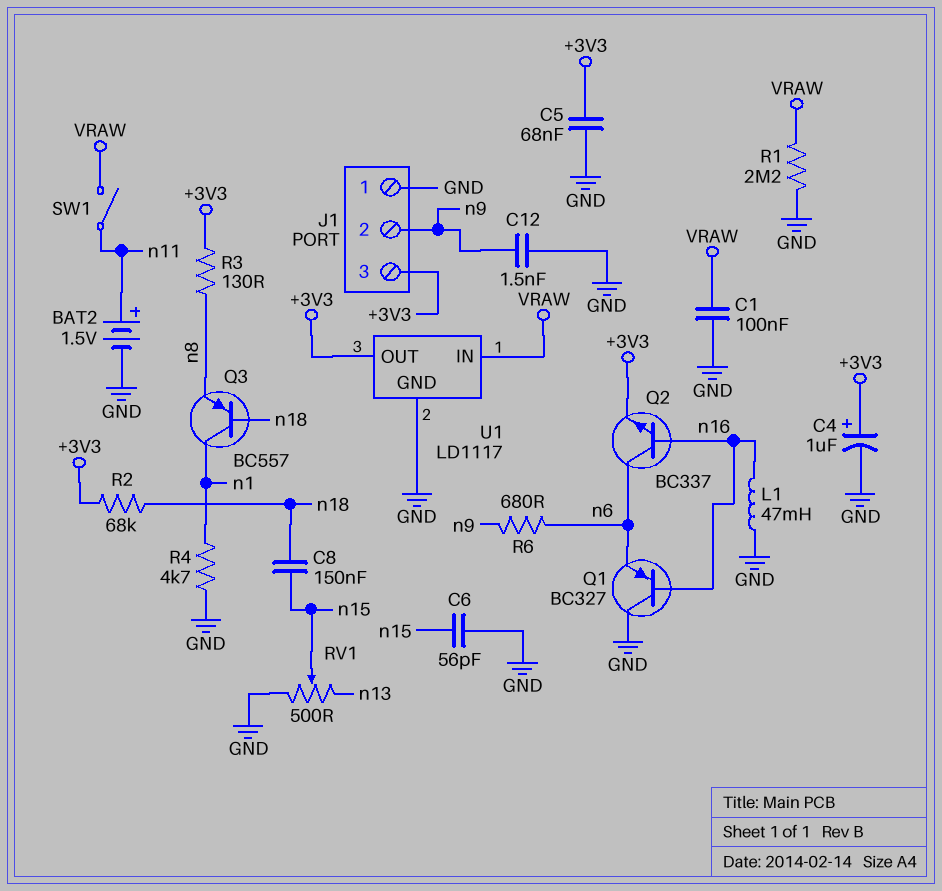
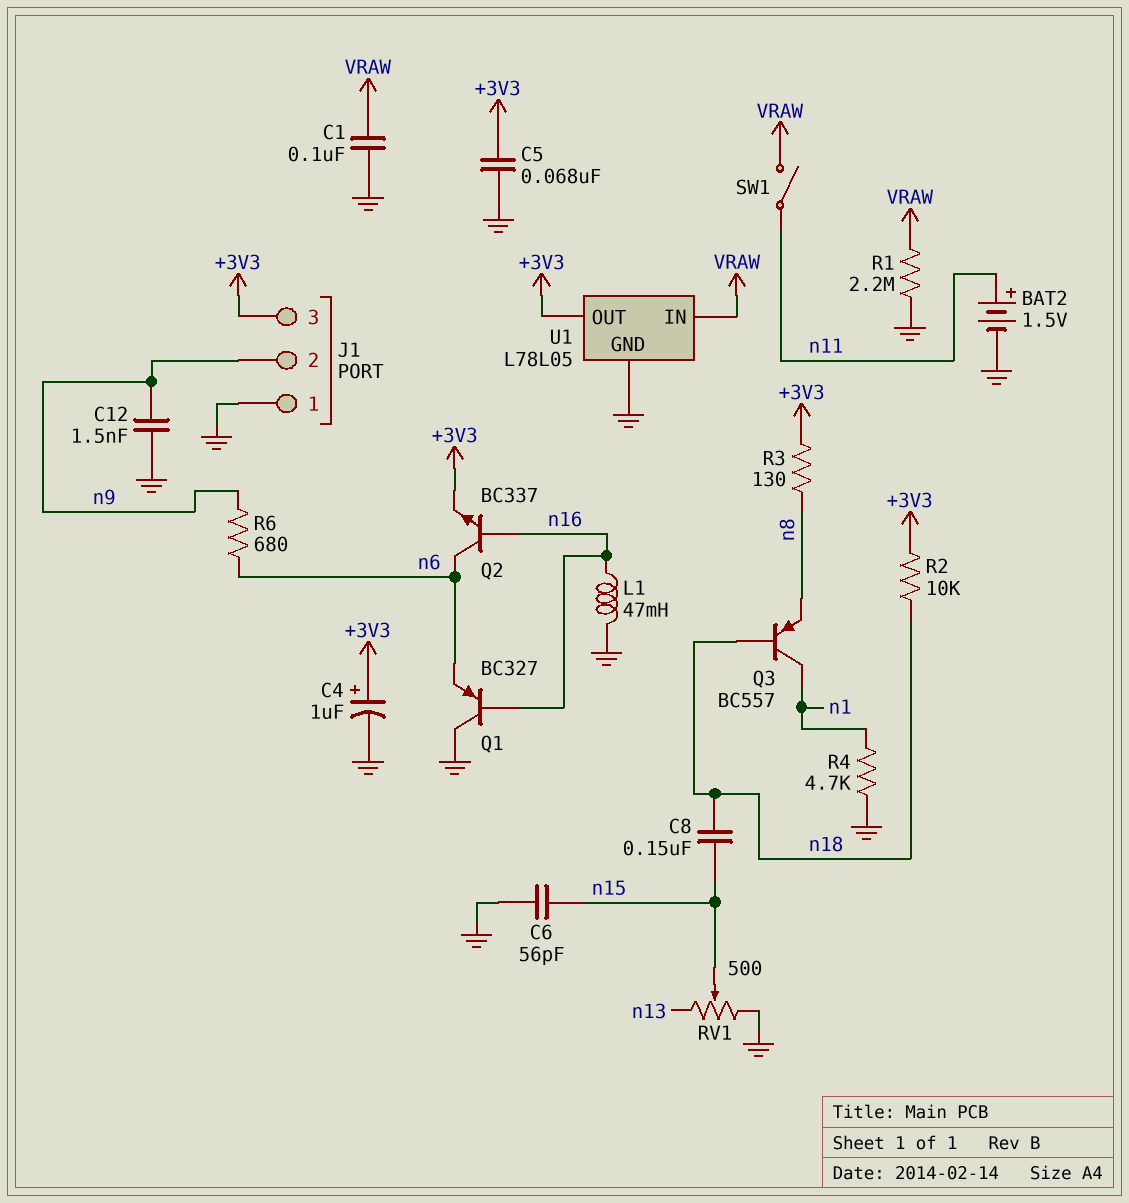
R2: 68k (+3V3, n18) -> 10k (+3V3, n18)
U1: LD1117 -> L78L05

